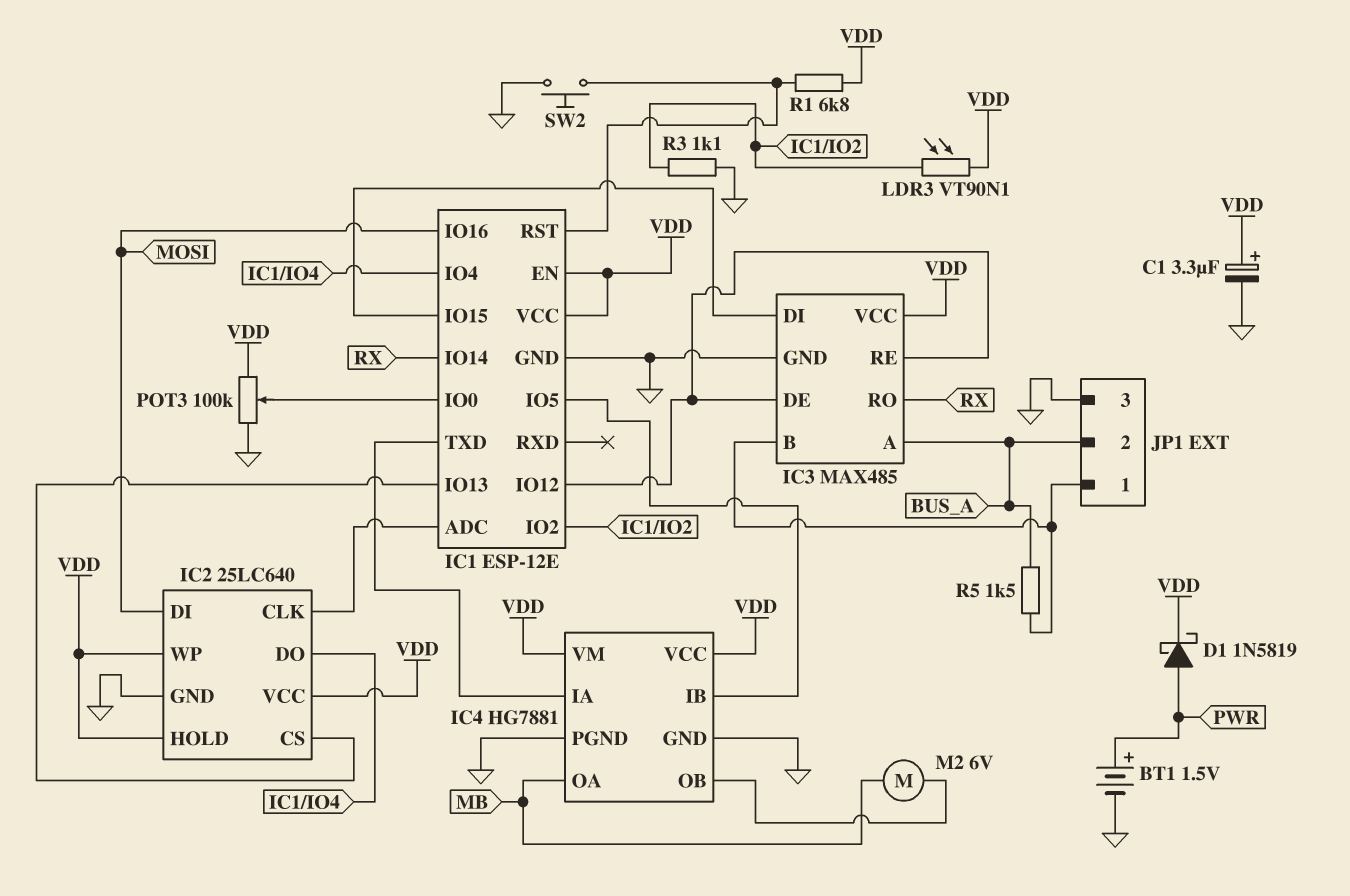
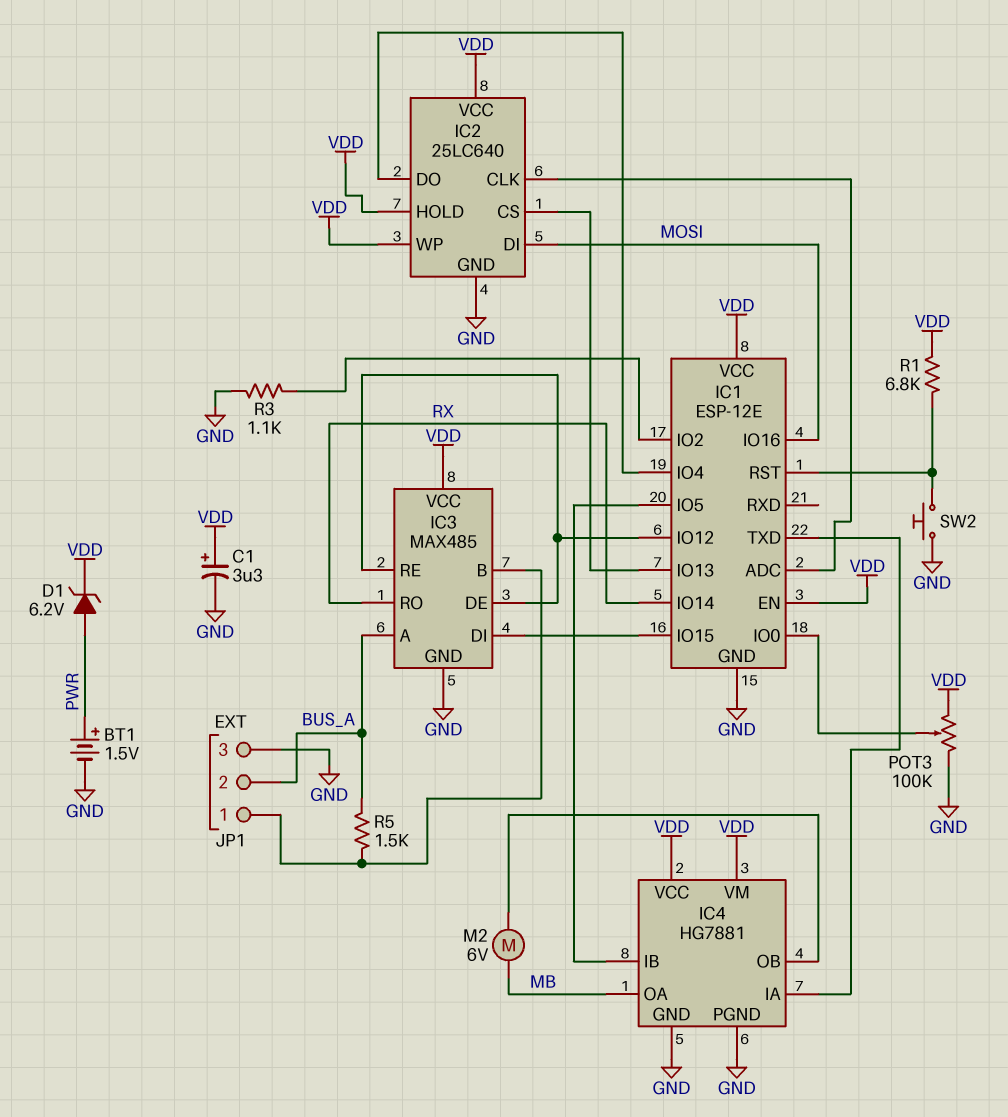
D1: schottky 1N5819 (A PWR, K VDD) -> zener 6.2V (A PWR, K VDD)
LDR3: VT90N1 (IC1/IO2, VDD) -> none

